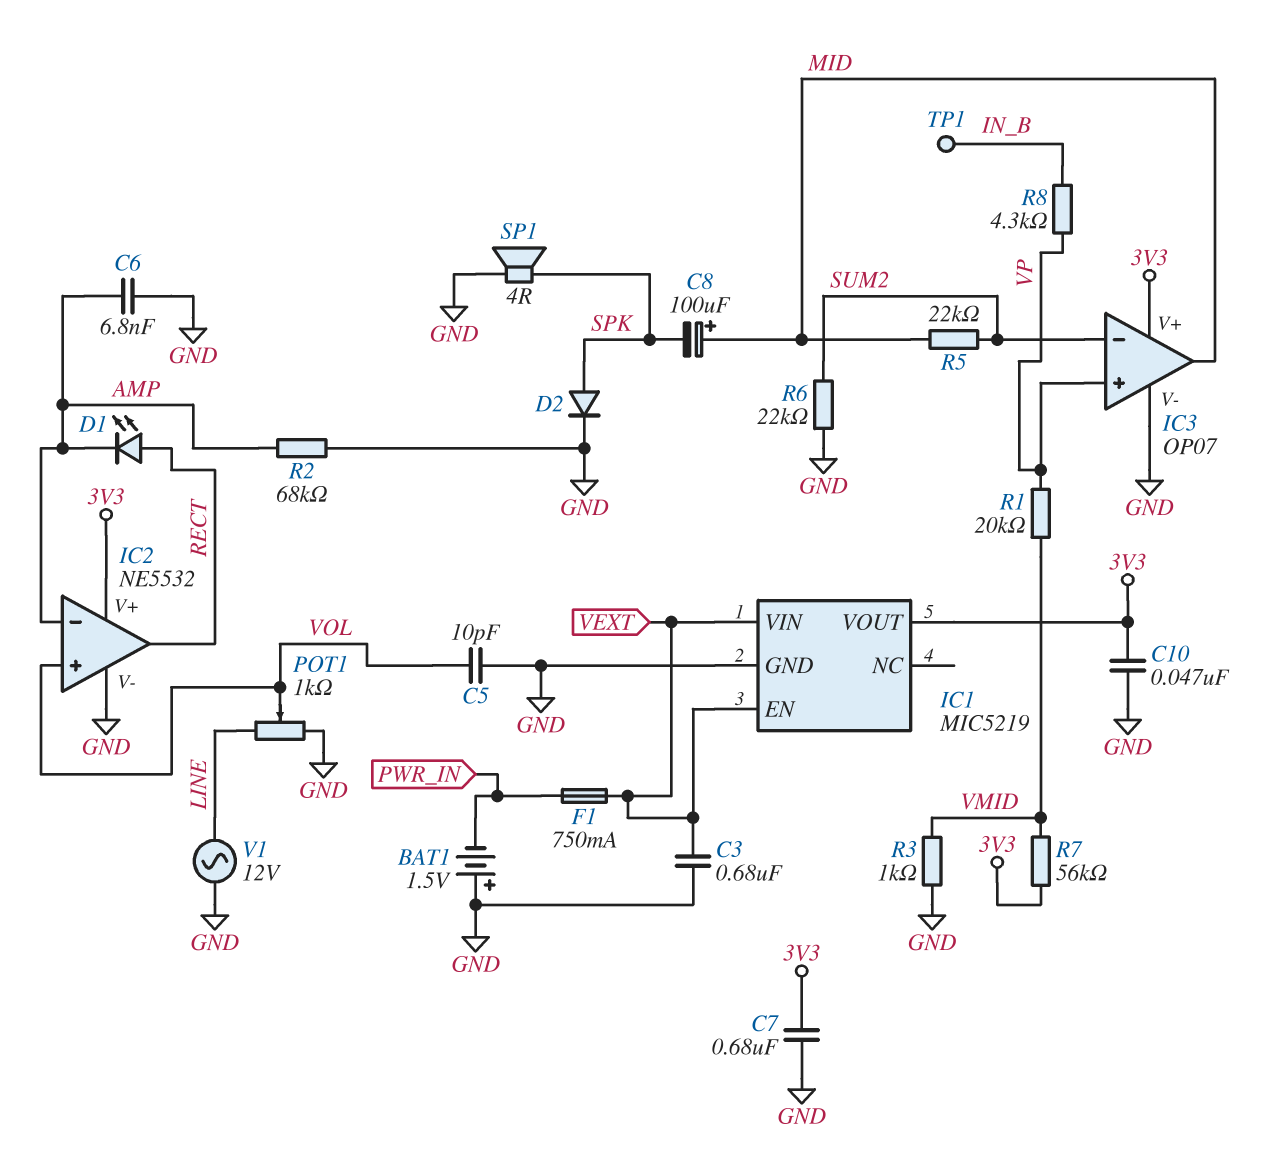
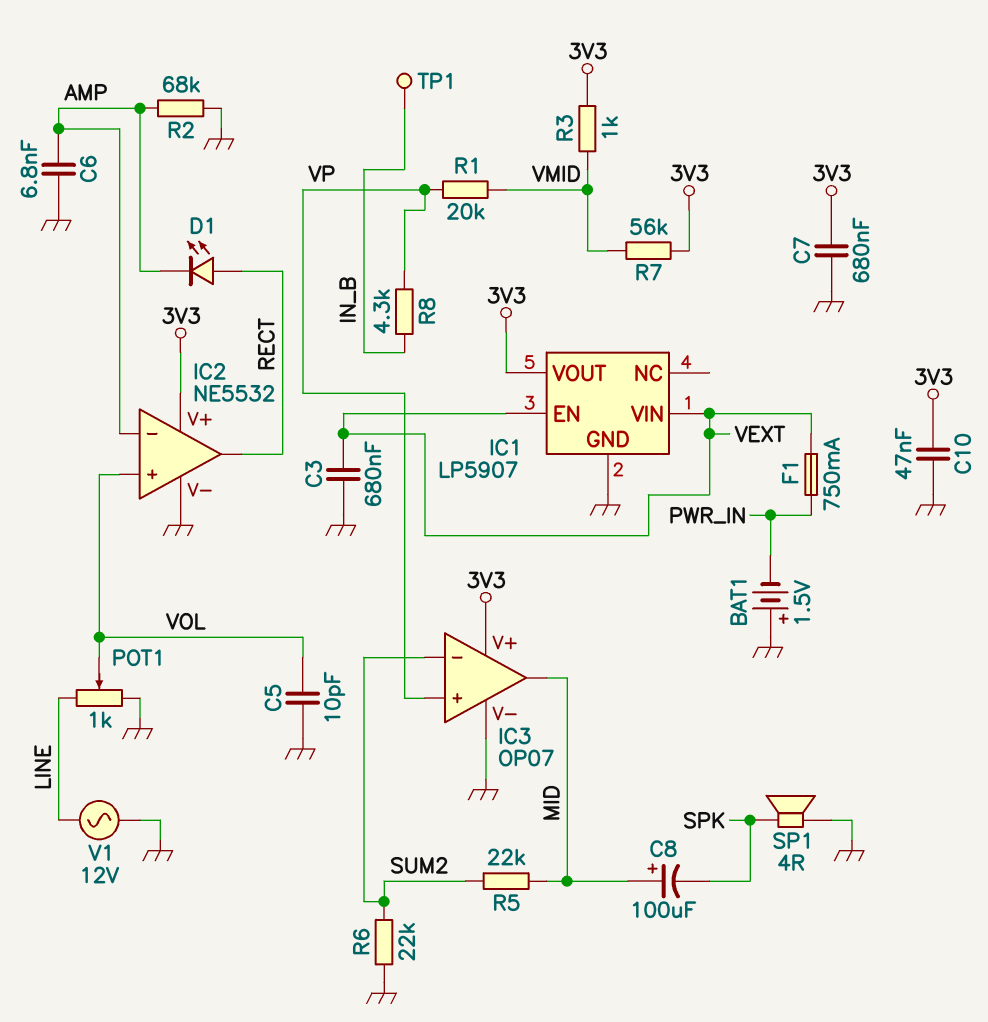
D2: diode (A SPK, K GND) -> none
IC1: MIC5219 -> LP5907
R3: 1k (GND, VMID) -> 1k (3V3, VMID)

